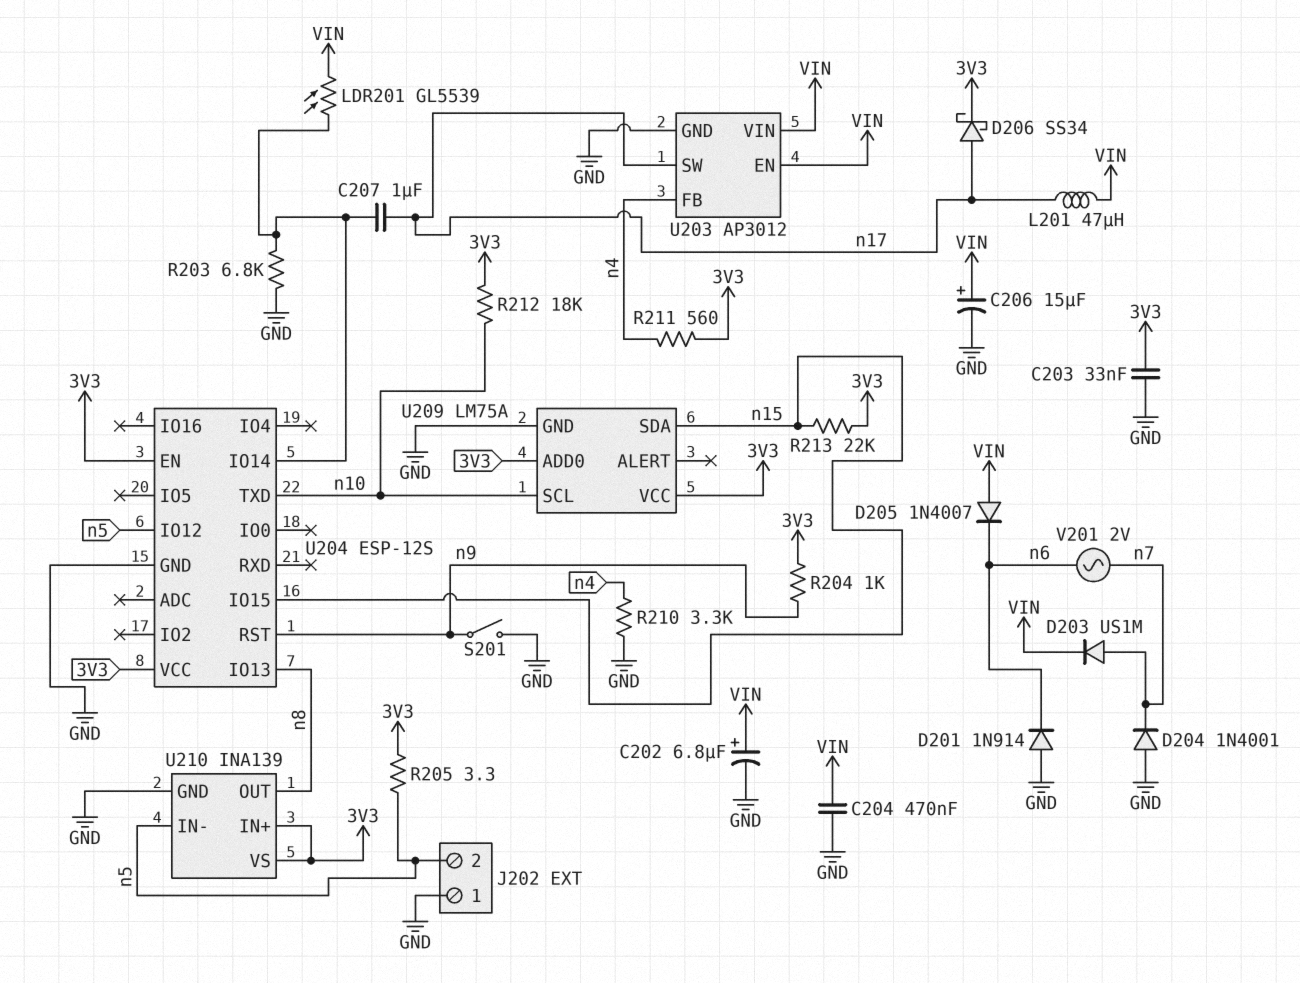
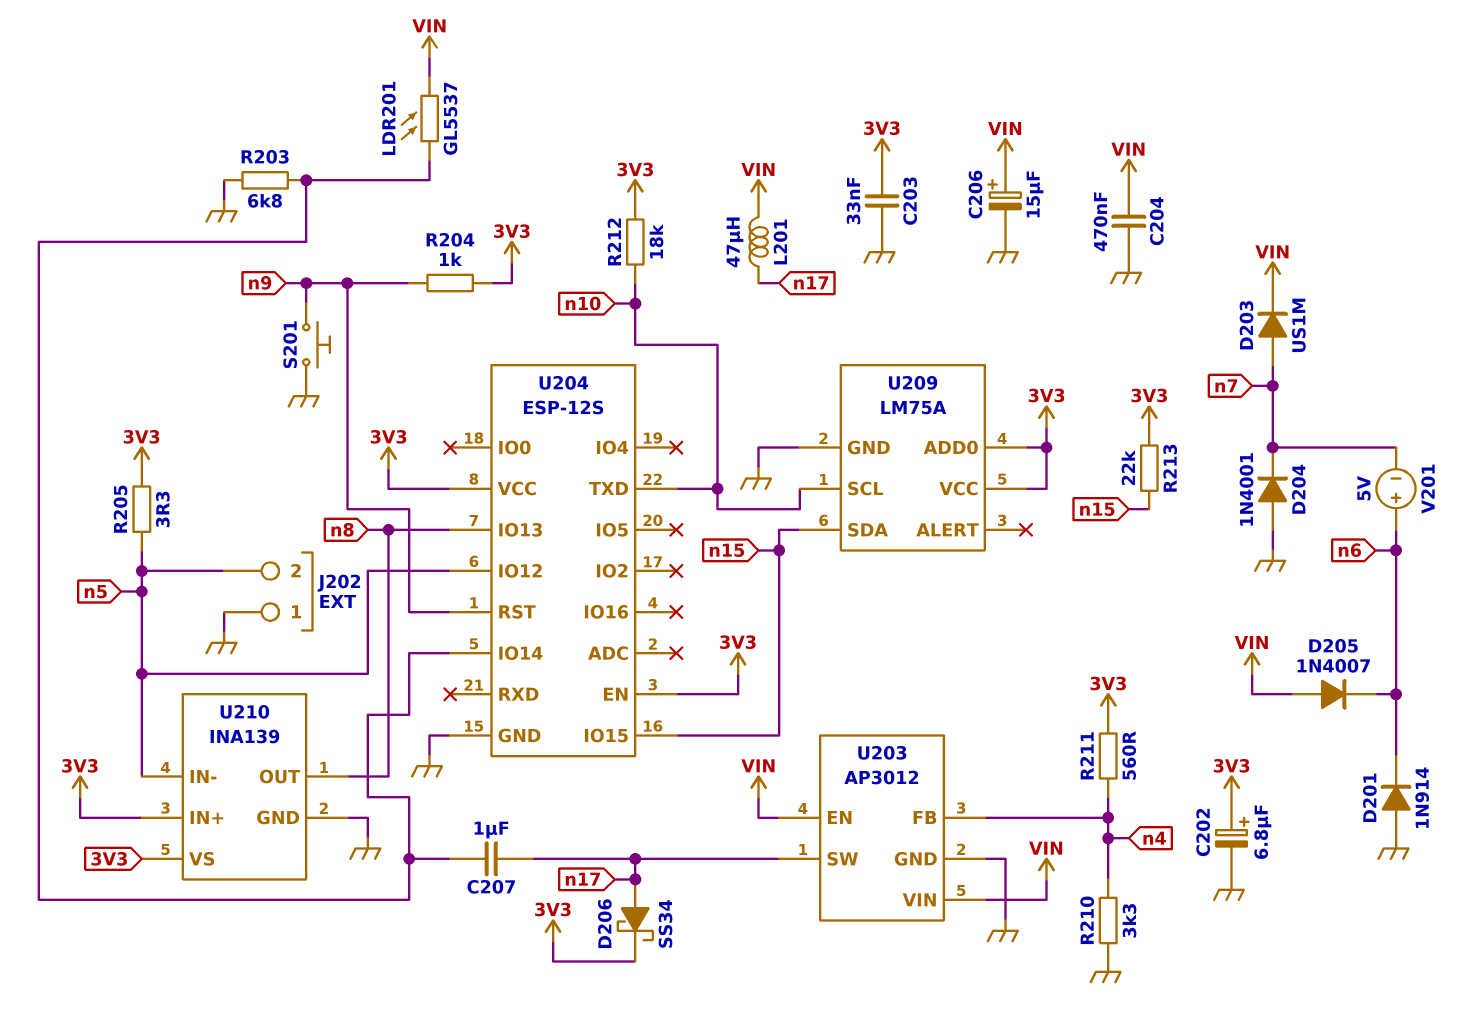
C202: 6.8uF (plus VIN, minus GND) -> 6.8uF (plus 3V3, minus GND)
LDR201: GL5539 (U204/IO14, VIN) -> GL5537 (U204/IO14, VIN)
S201: switch (GND, n9) -> button (GND, n9)
V201: AC 2V (n6, n7) -> 5V (plus n6, minus n7)

